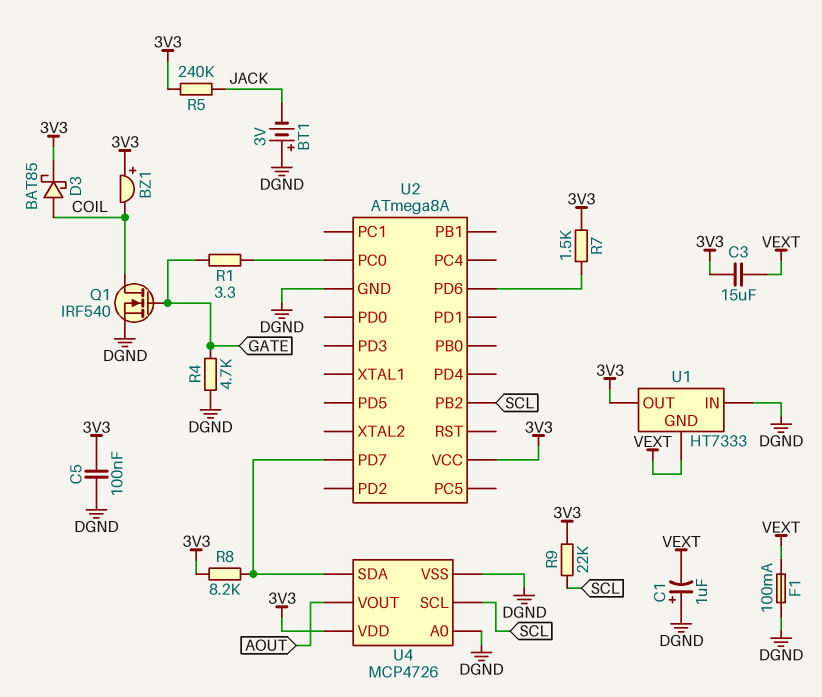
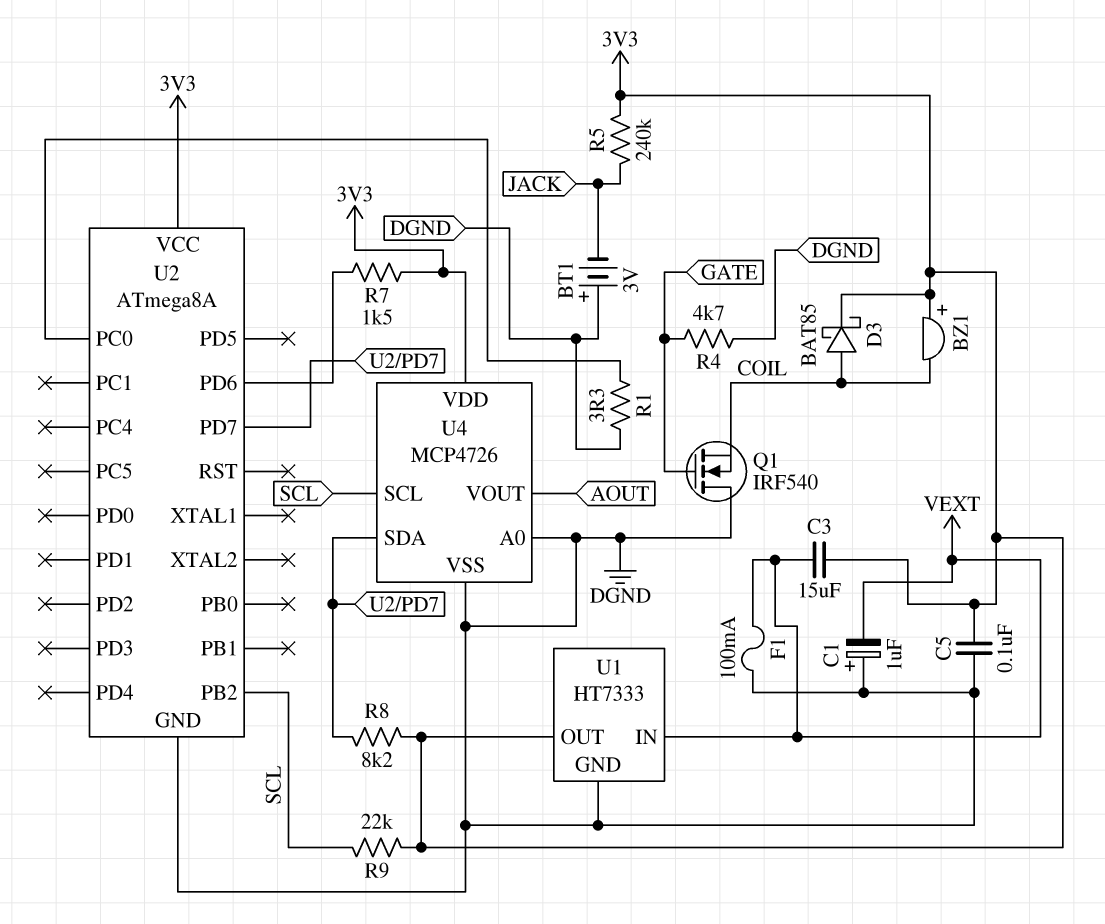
Q1: NMOS IRF540 (G GATE, D COIL, S DGND) -> NMOS IRF540 (G GATE, D DGND, S COIL)
R1: 3.3 (GATE, U2/PC0) -> 3.3 (DGND, U2/PC0)
U1 pin GND: VEXT -> DGND
U1 pin IN: DGND -> VEXT

